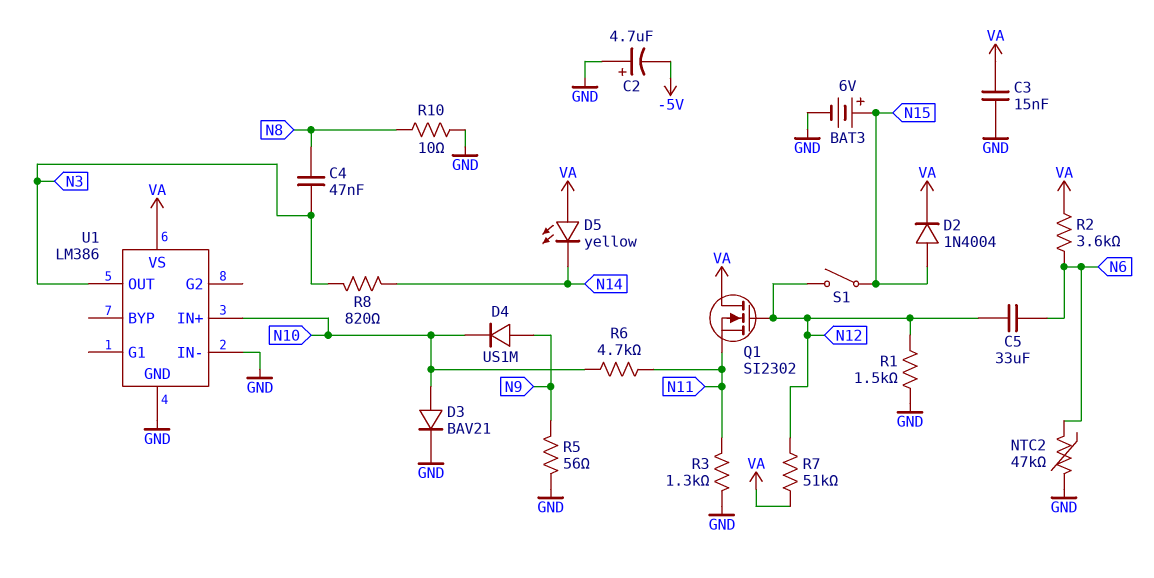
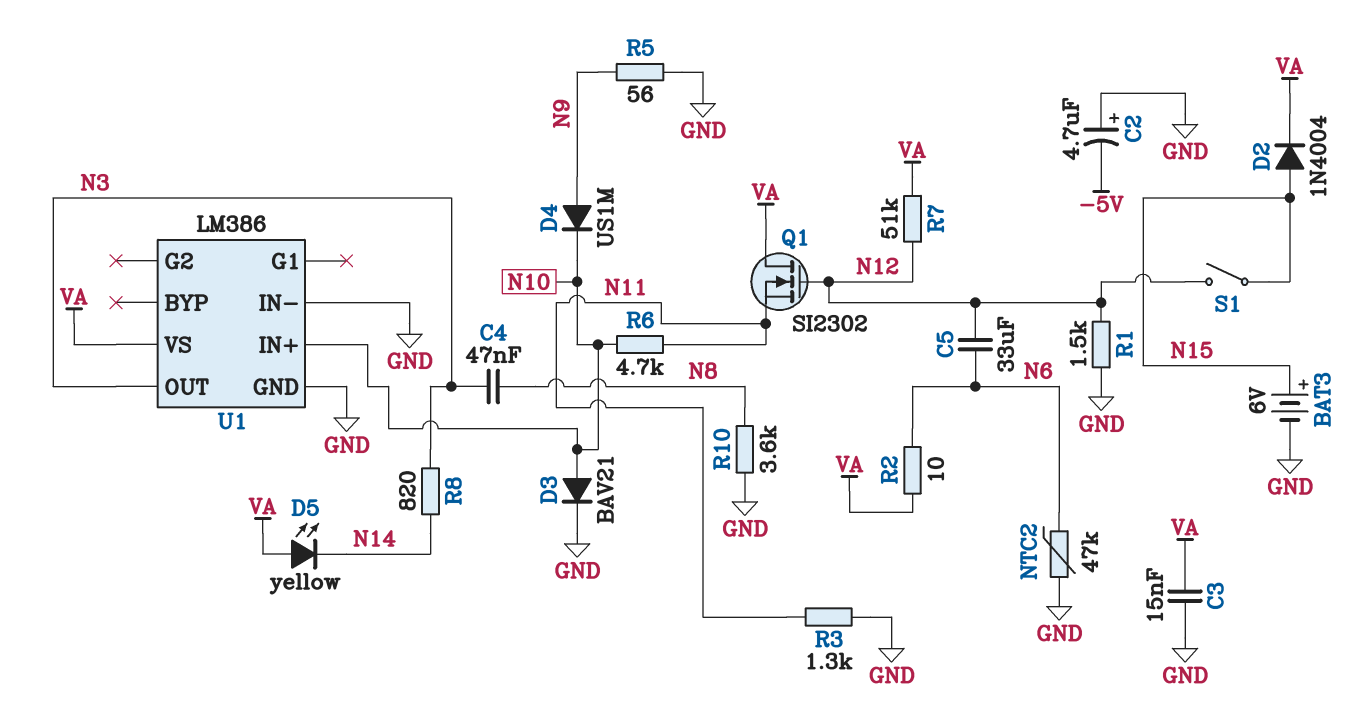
R2: 3.6k (N6, VA) -> 10 (N6, VA)
R10: 10 (GND, N8) -> 3.6k (GND, N8)

